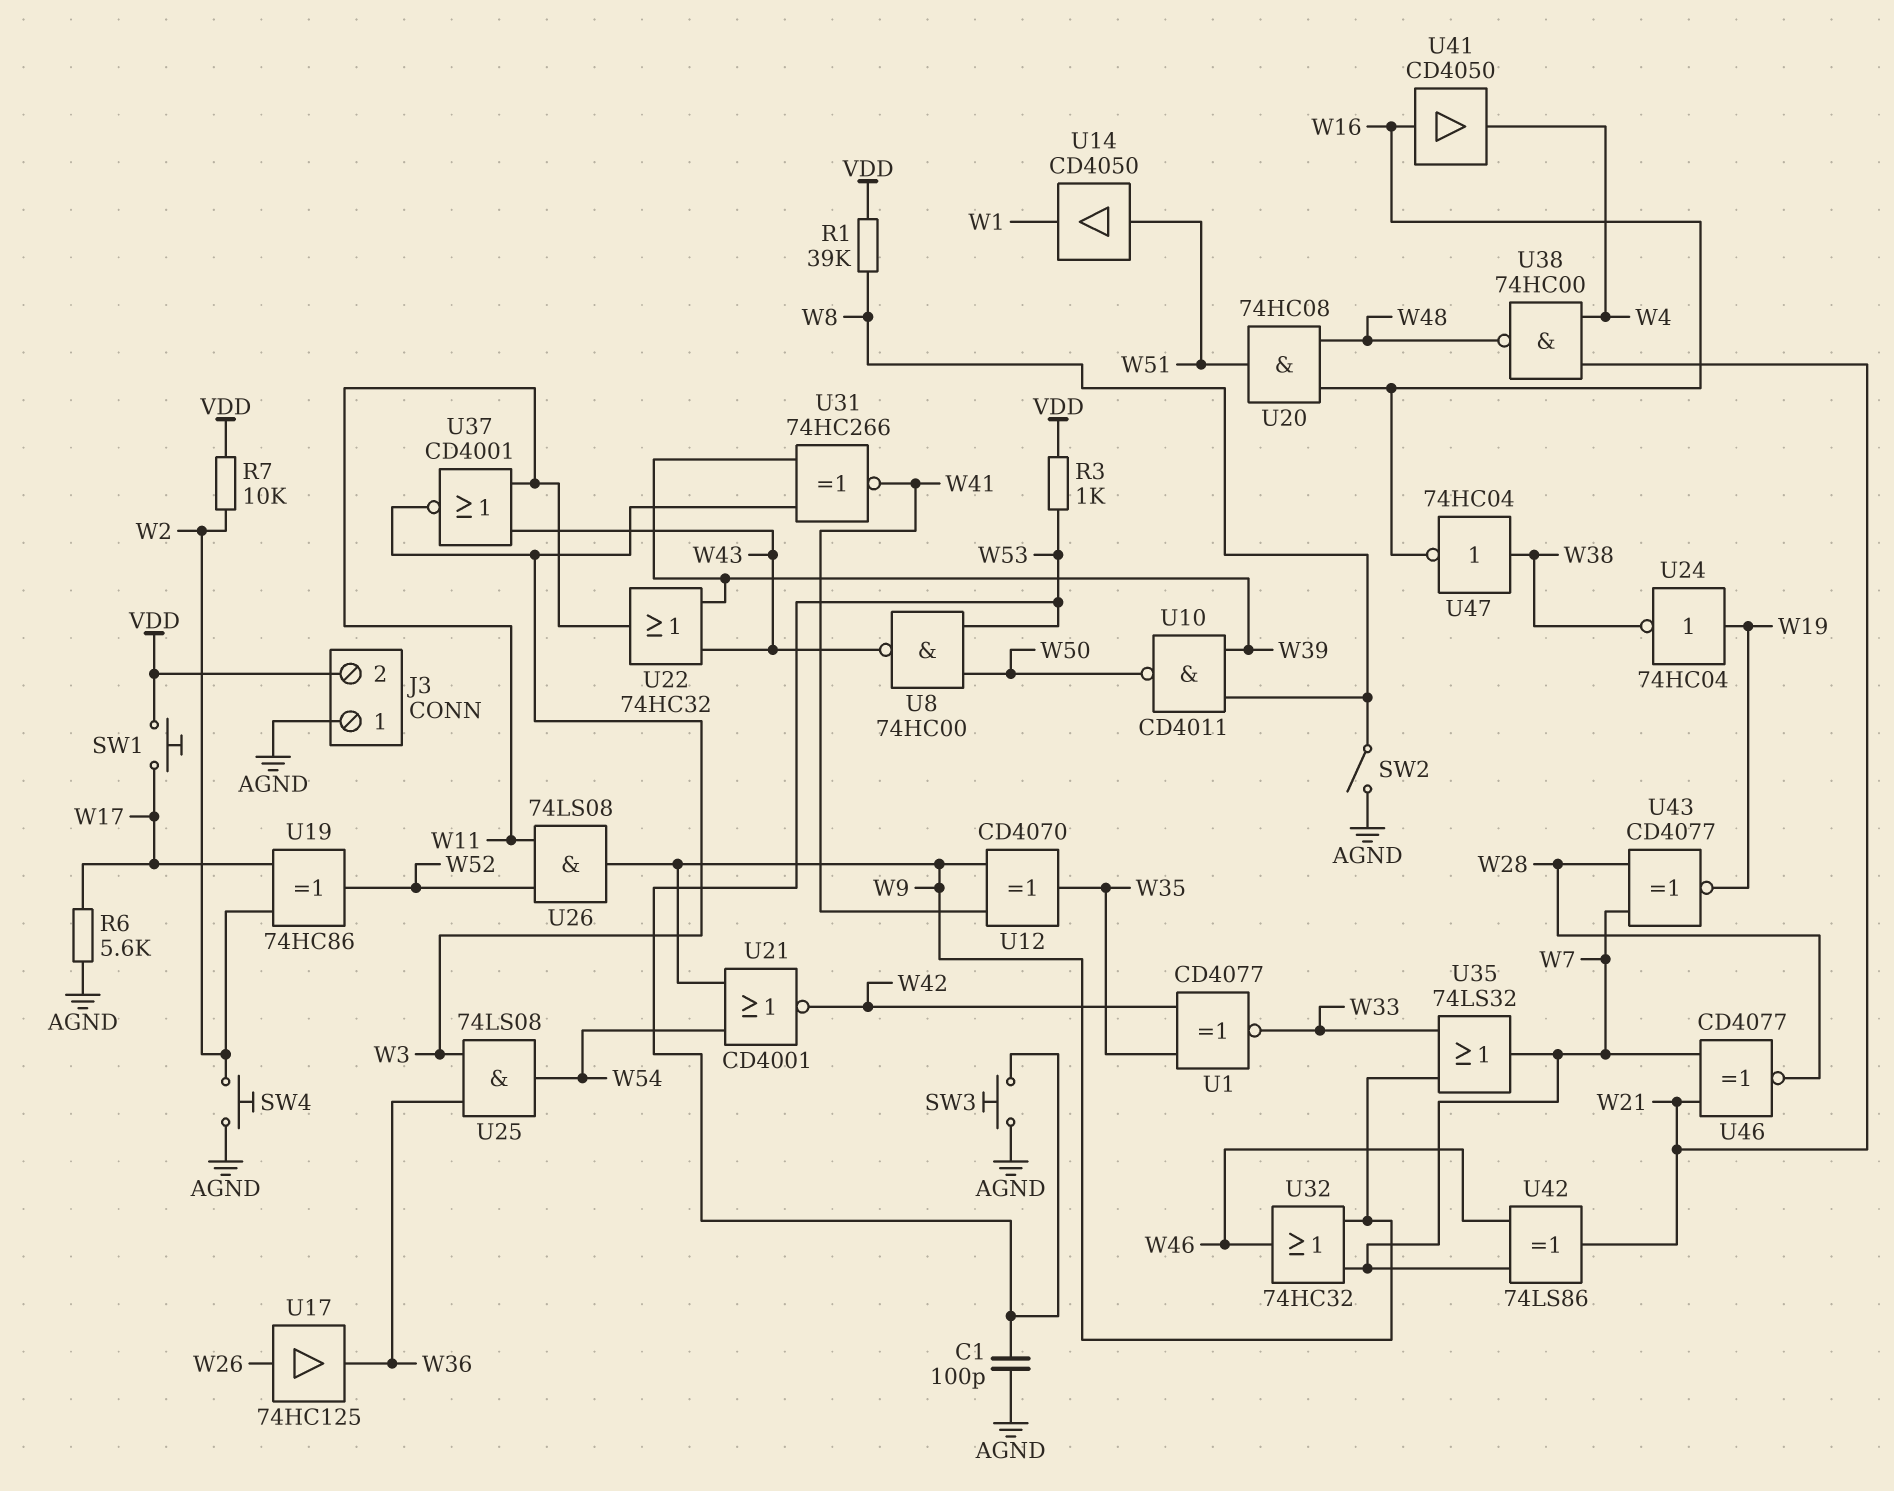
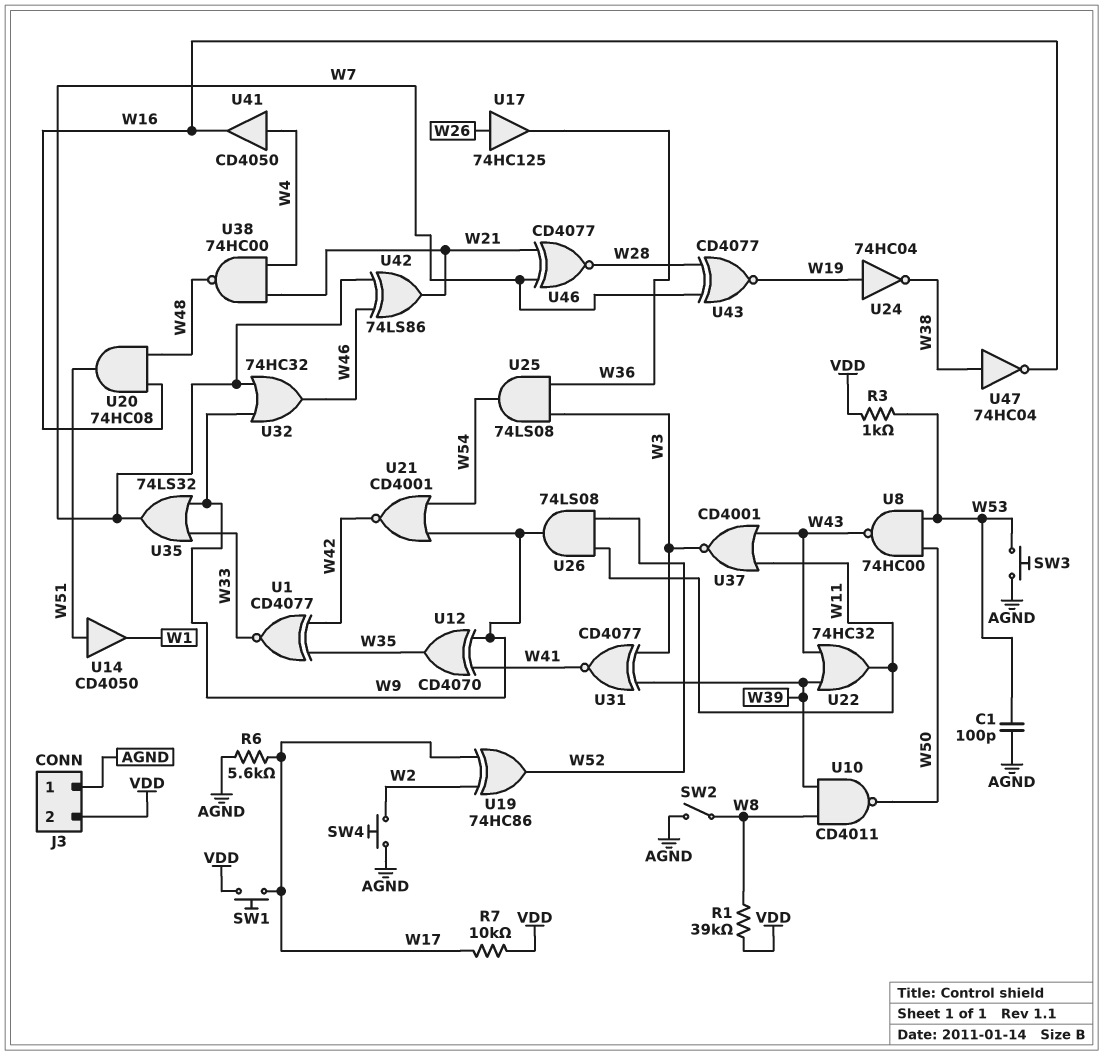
R7: 10k (VDD, W2) -> 10k (VDD, W17)
U31: XNOR 74HC266 (in W3, in W39, out W41) -> XNOR CD4077 (in W3, in W39, out W41)
U41: buffer CD4050 (in W16, out W4) -> buffer CD4050 (in W4, out W16)

